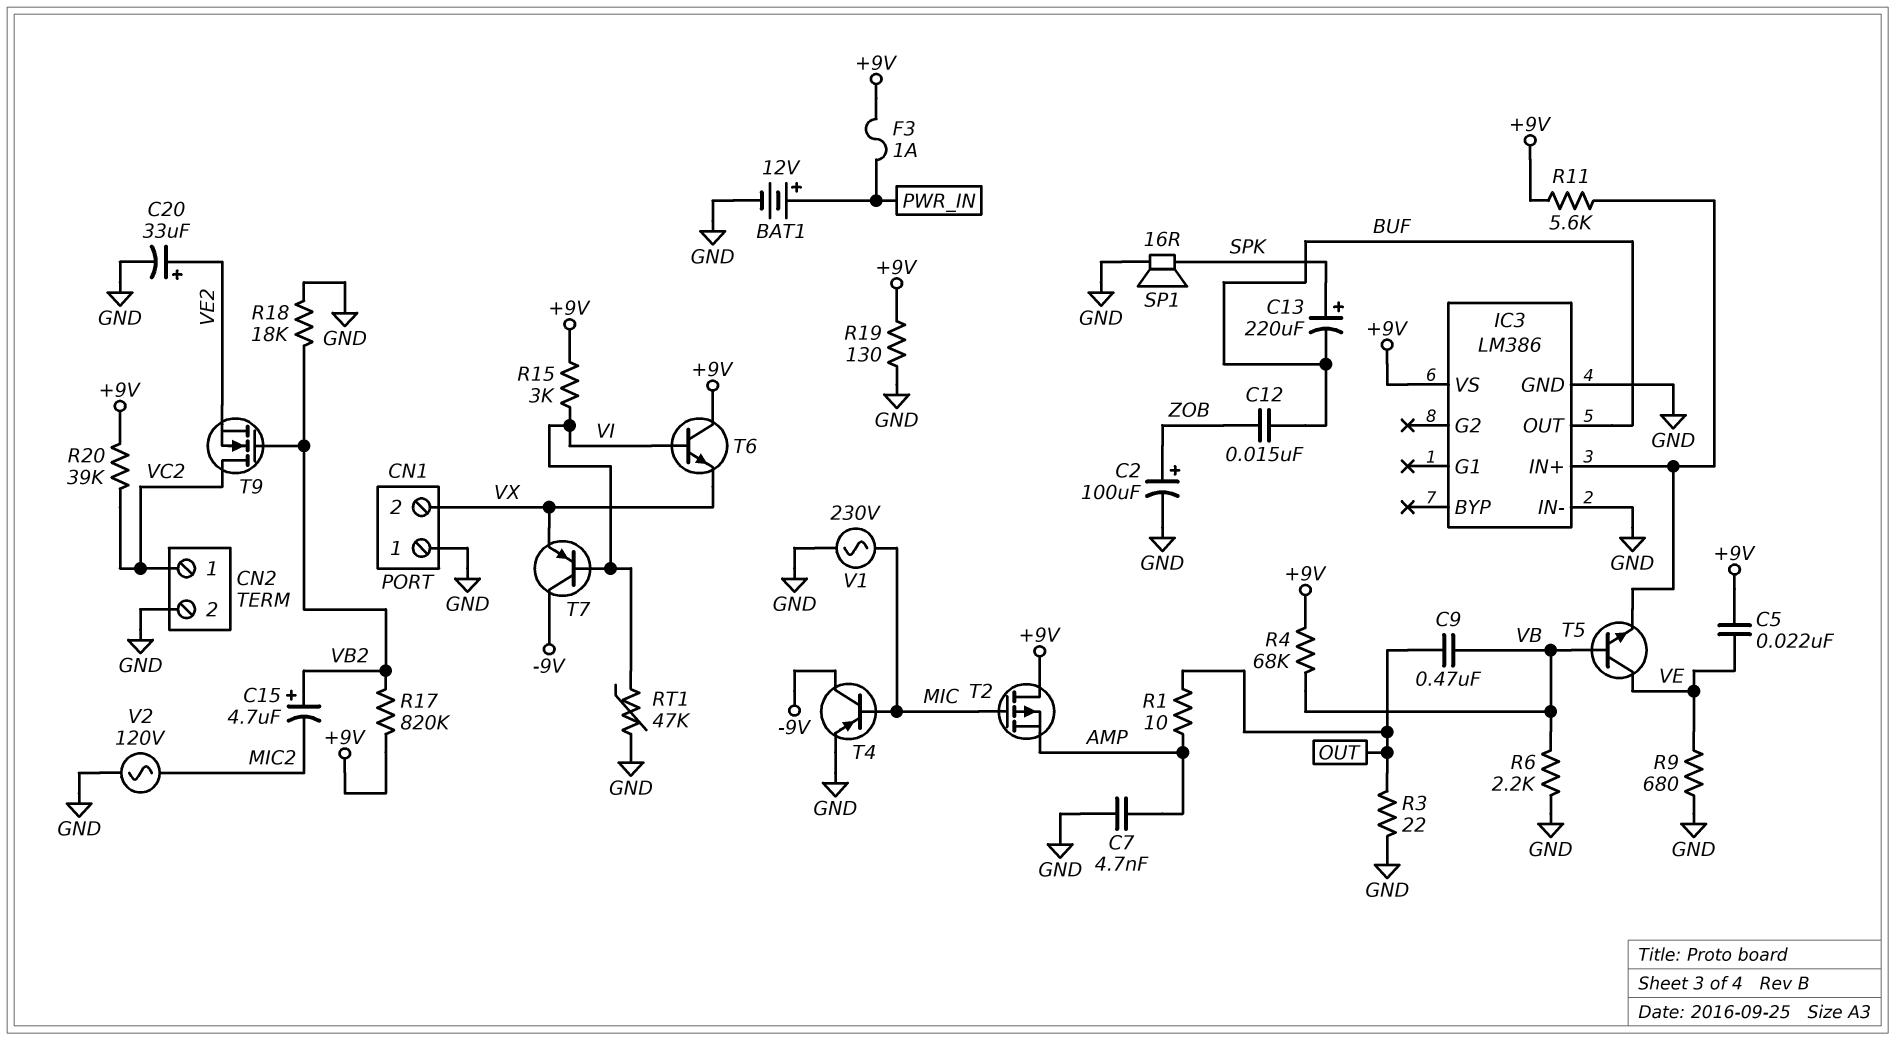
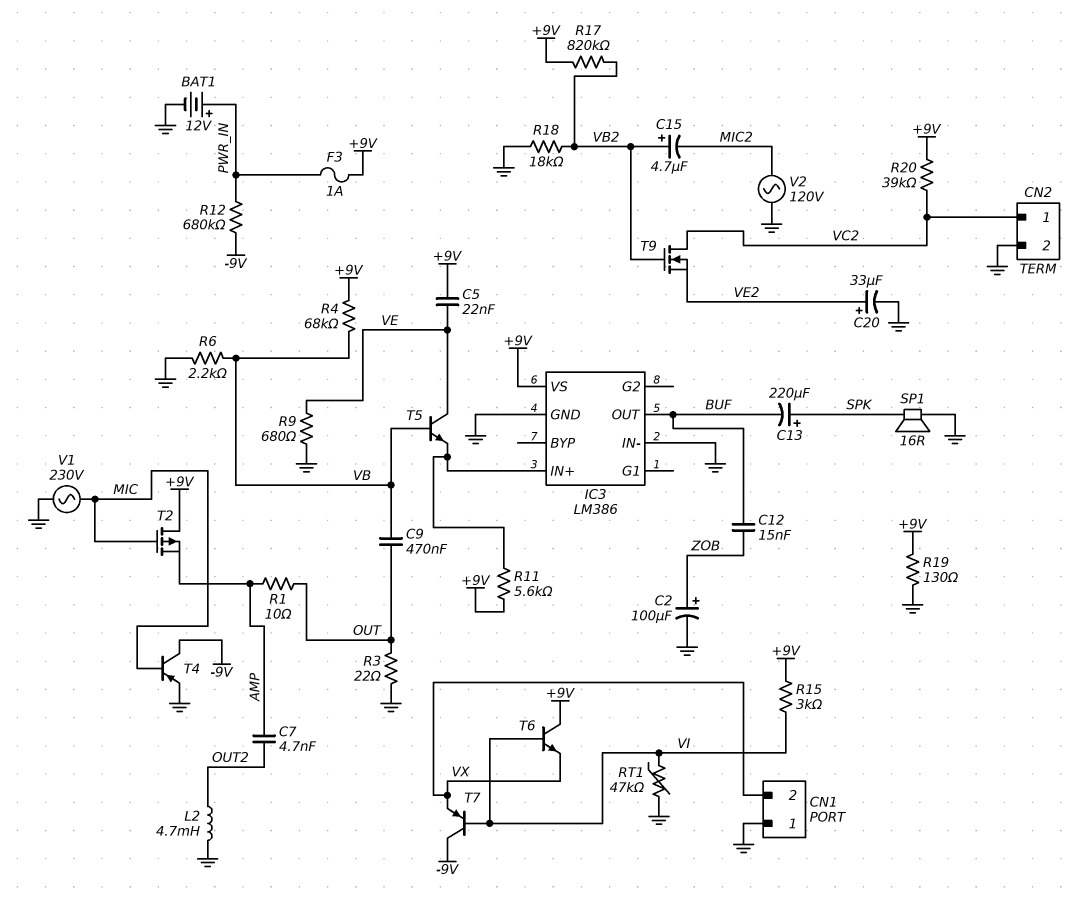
C7: 4.7nF (AMP, GND) -> 4.7nF (AMP, OUT2)
L2: none -> 4.7mH (GND, OUT2)
R12: none -> 680k (-9V, PWR_IN)

